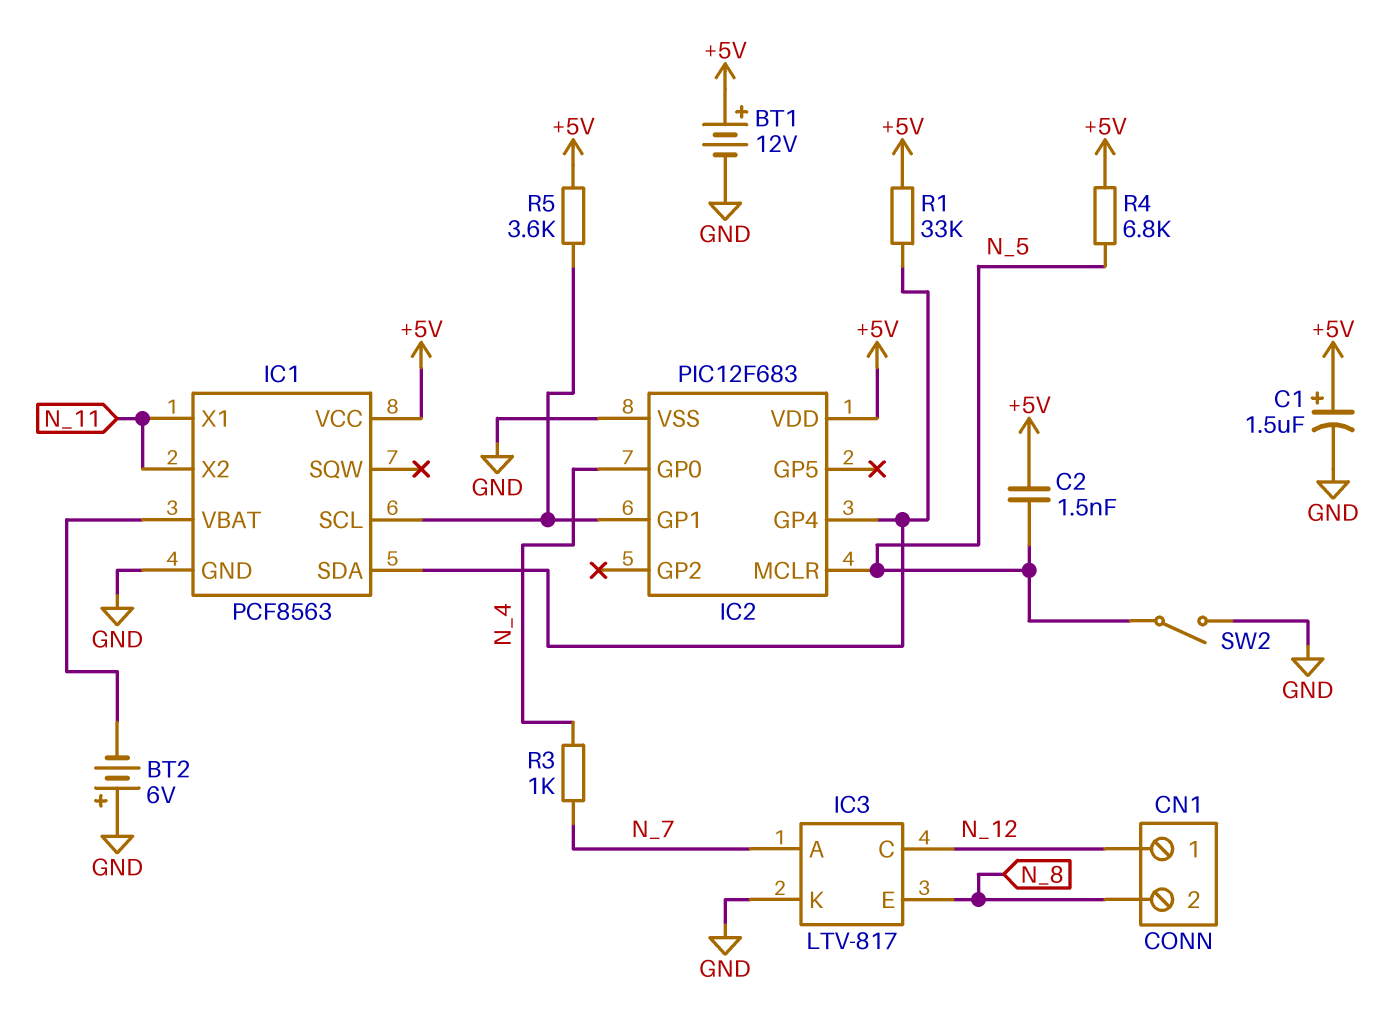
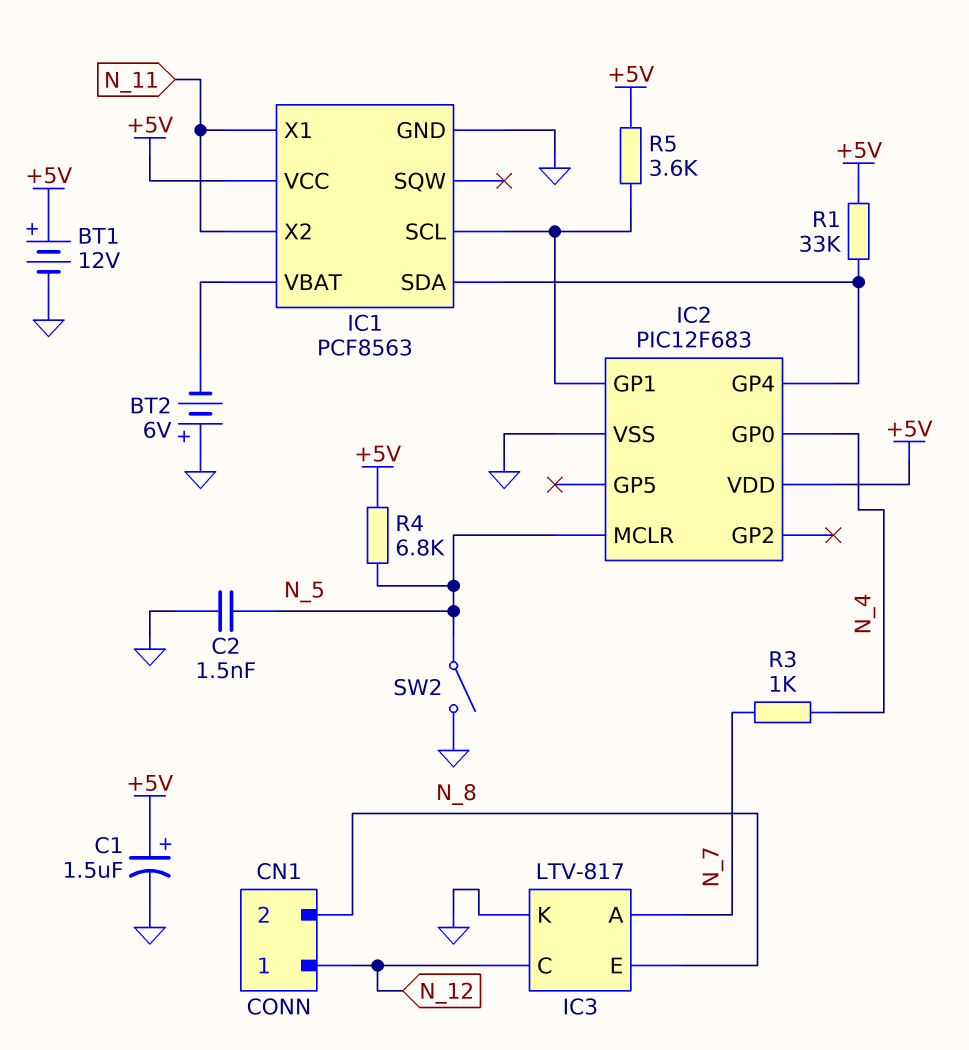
C2: 1.5nF (+5V, N_5) -> 1.5nF (GND, N_5)

